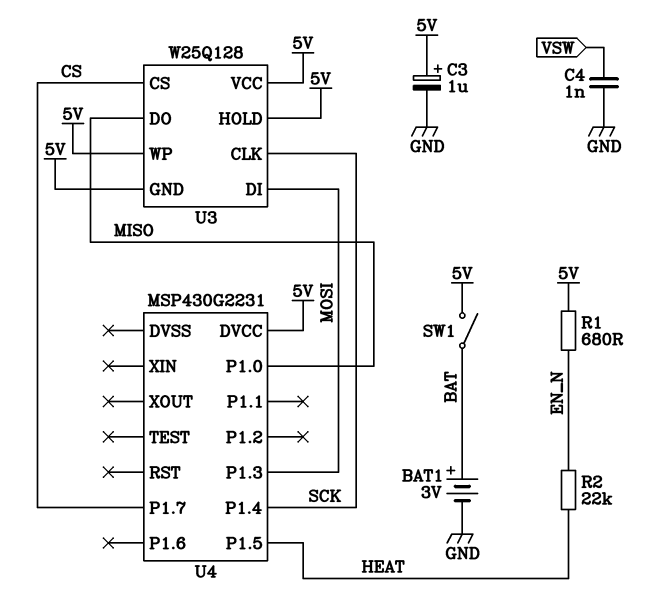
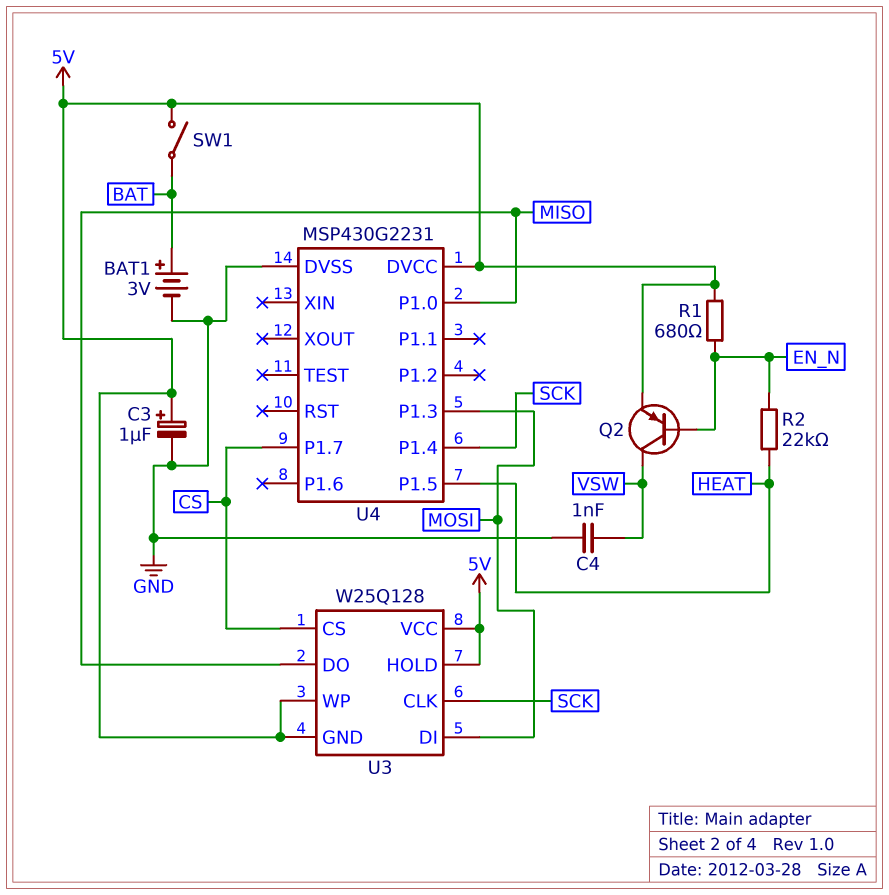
Q2: none -> PNP (B EN_N, C VSW, E 5V)
U4 pin DVSS: none -> GND

